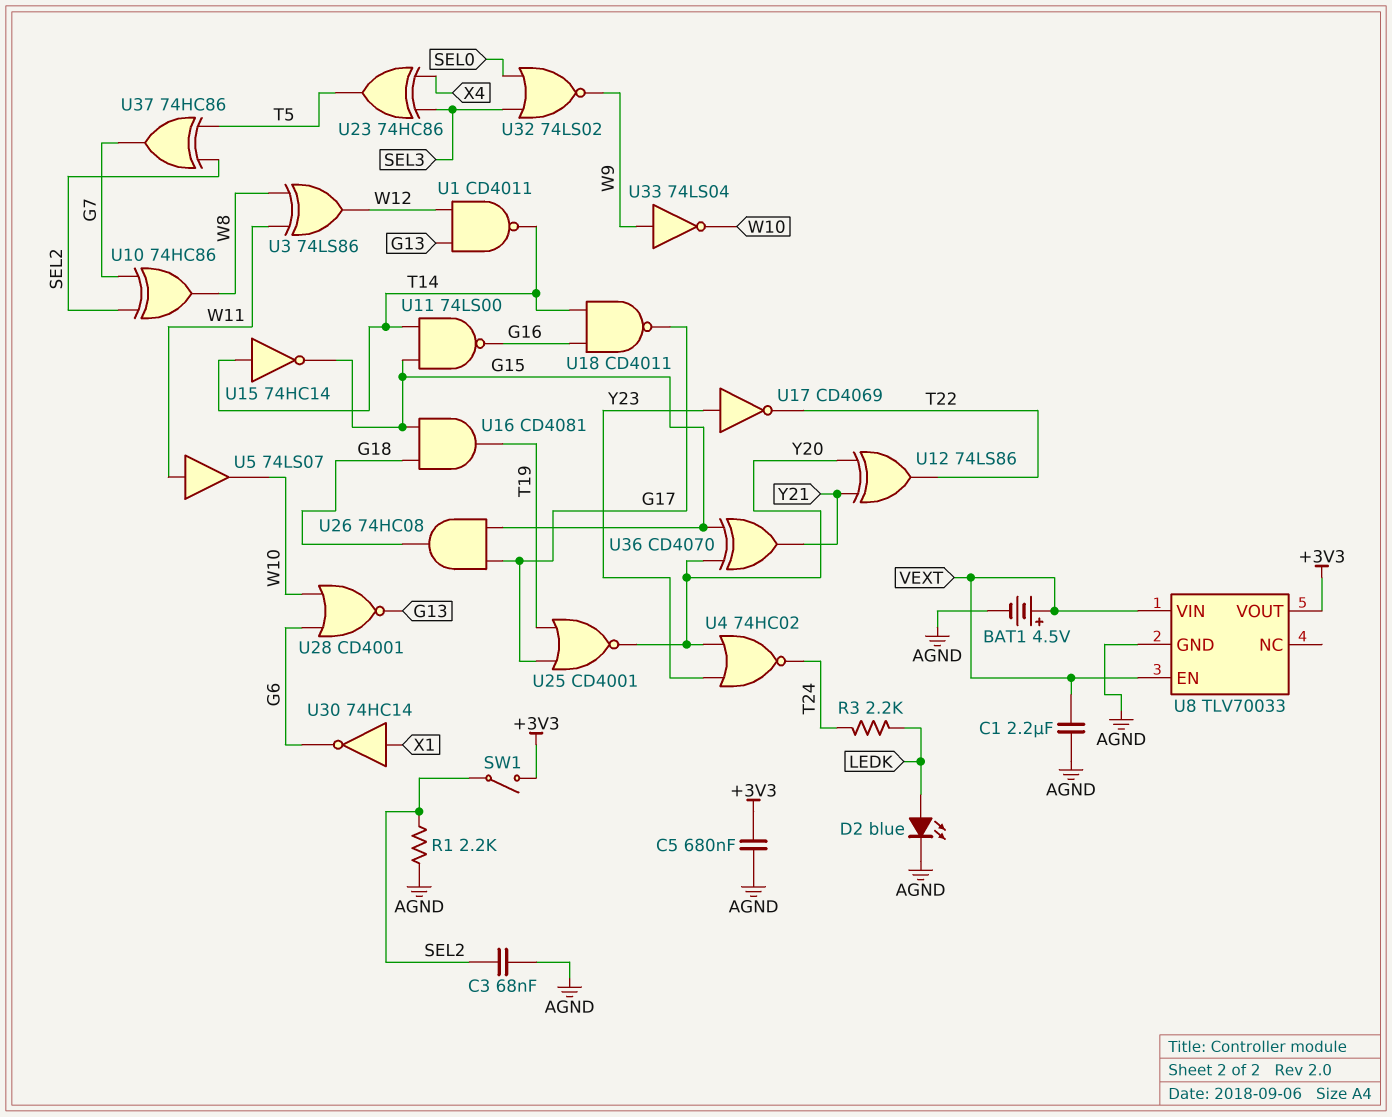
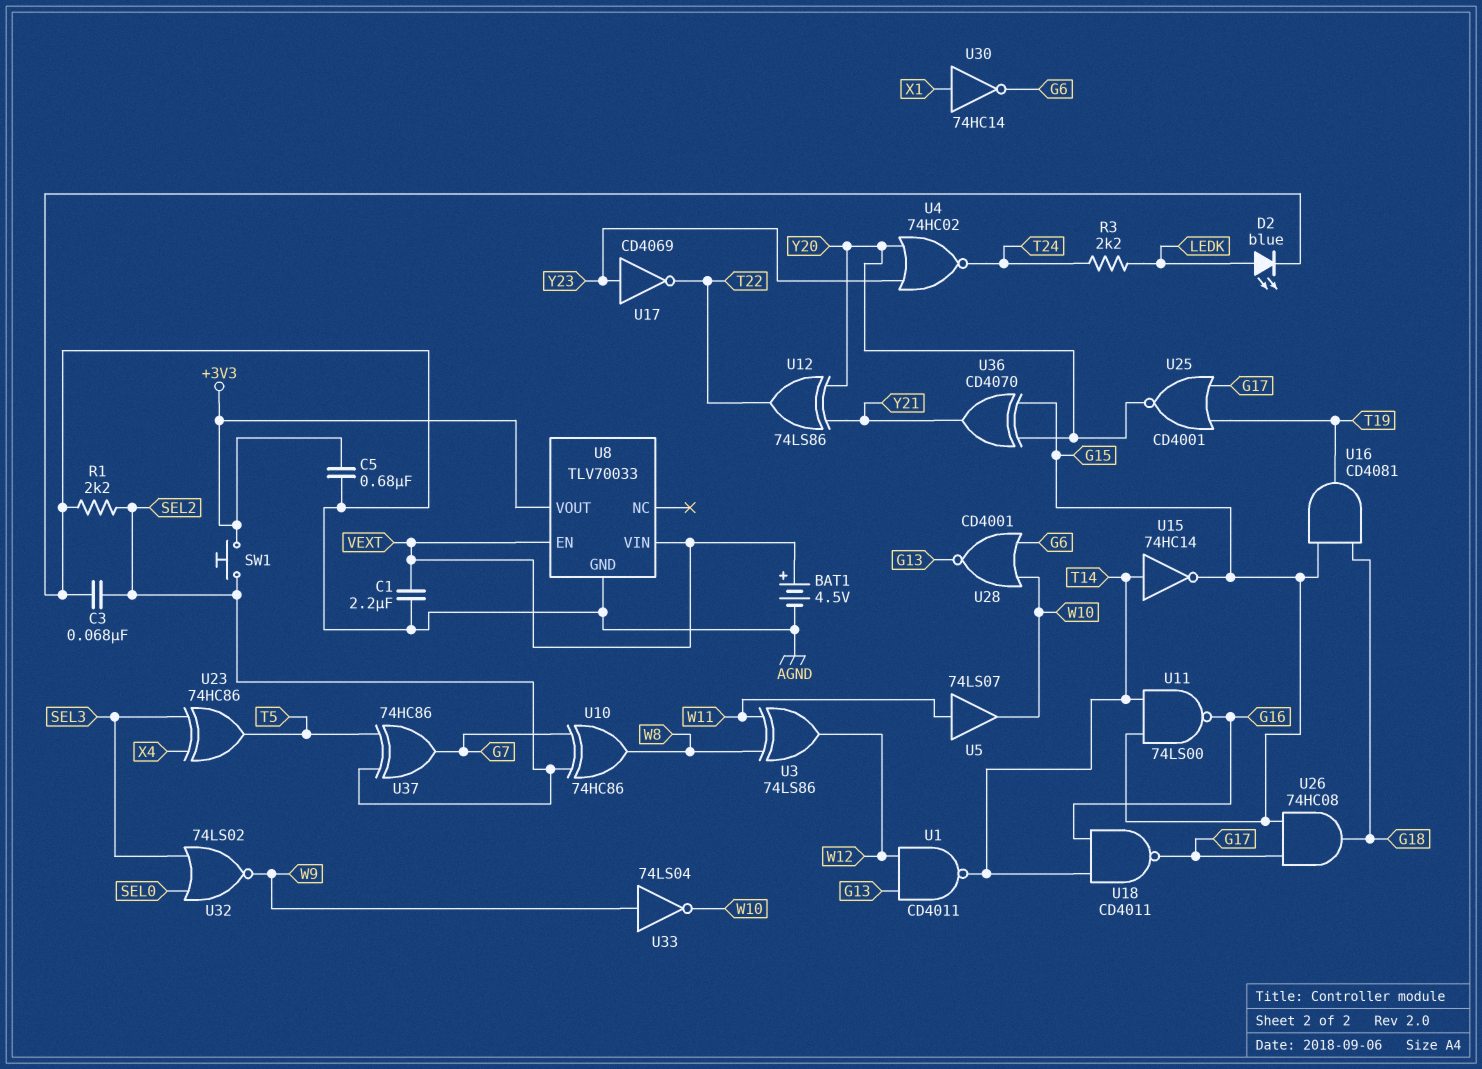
SW1: switch (+3V3, SEL2) -> button (+3V3, SEL2)

